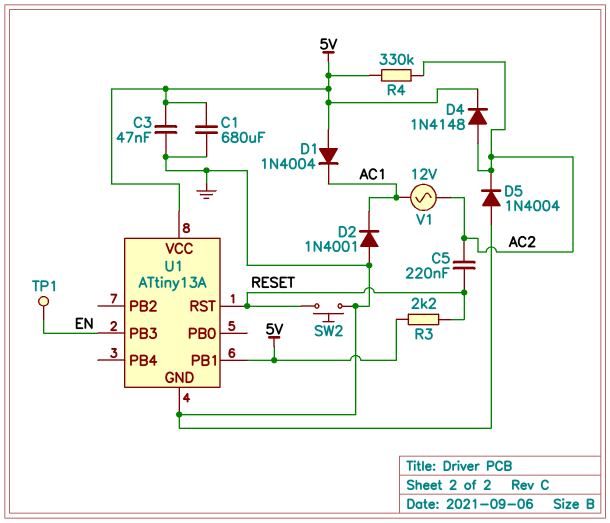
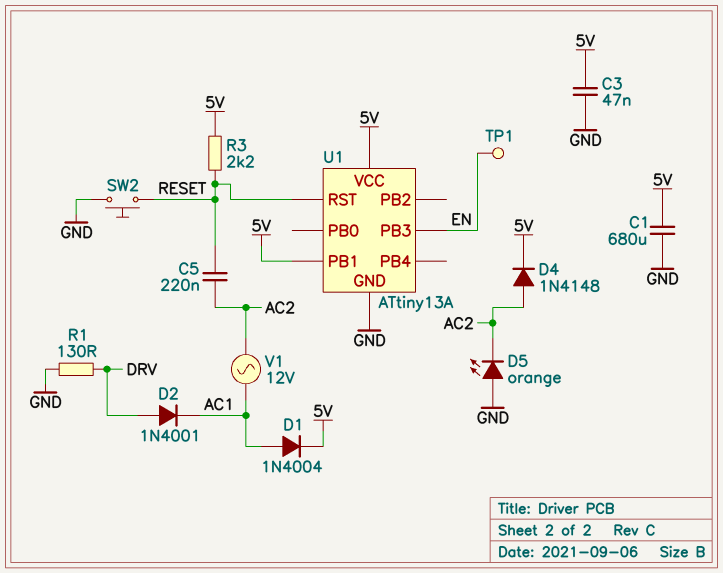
D1: diode 1N4004 (A 5V, K AC1) -> diode 1N4004 (A AC1, K 5V)
D2: diode 1N4001 (A GND, K AC1) -> diode 1N4001 (A DRV, K AC1)
D5: diode 1N4004 (A GND, K AC2) -> LED orange (A GND, K AC2)
R1: none -> 130 (DRV, GND)
R4: 330k (5V, AC2) -> none

